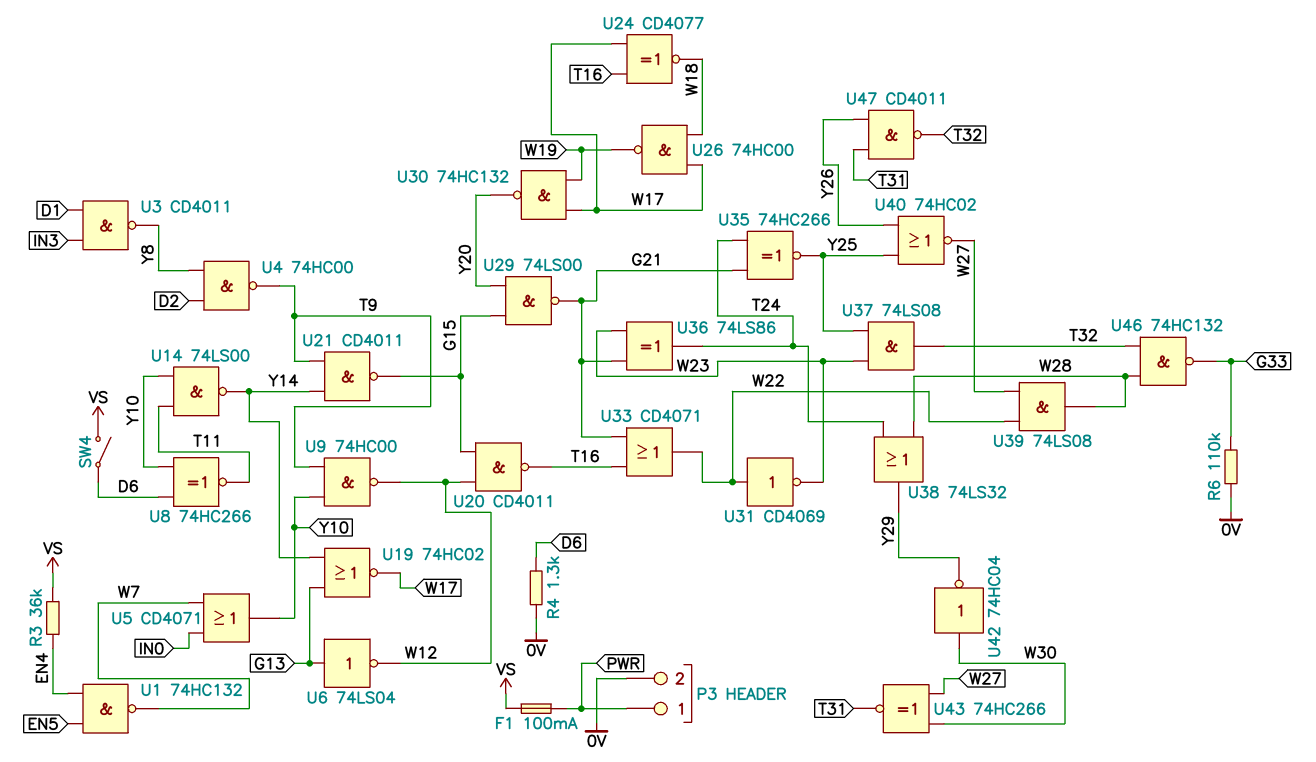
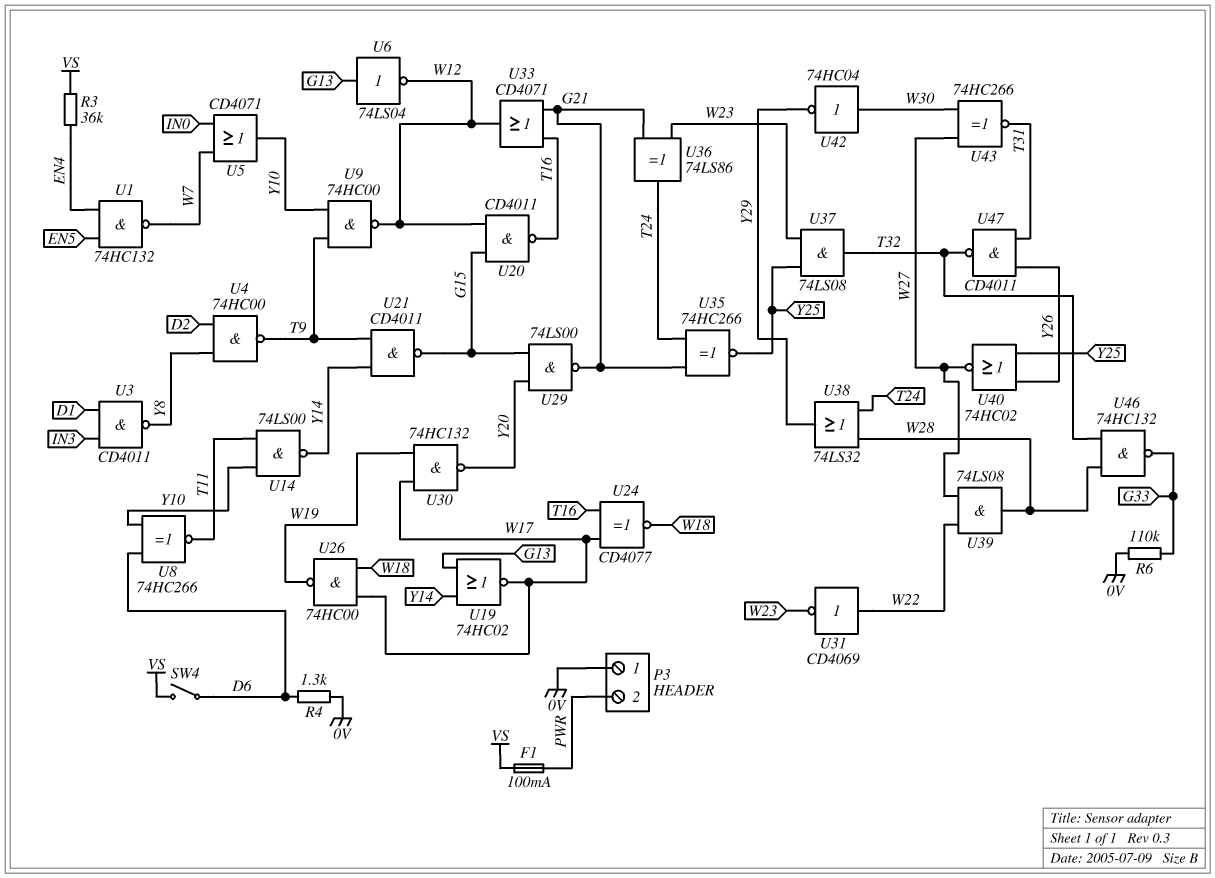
P3 pin 1: PWR -> 0V
P3 pin 2: 0V -> PWR
U33: OR CD4071 (in G21, in T16, out W22) -> OR CD4071 (in G21, in T16, out W12)

